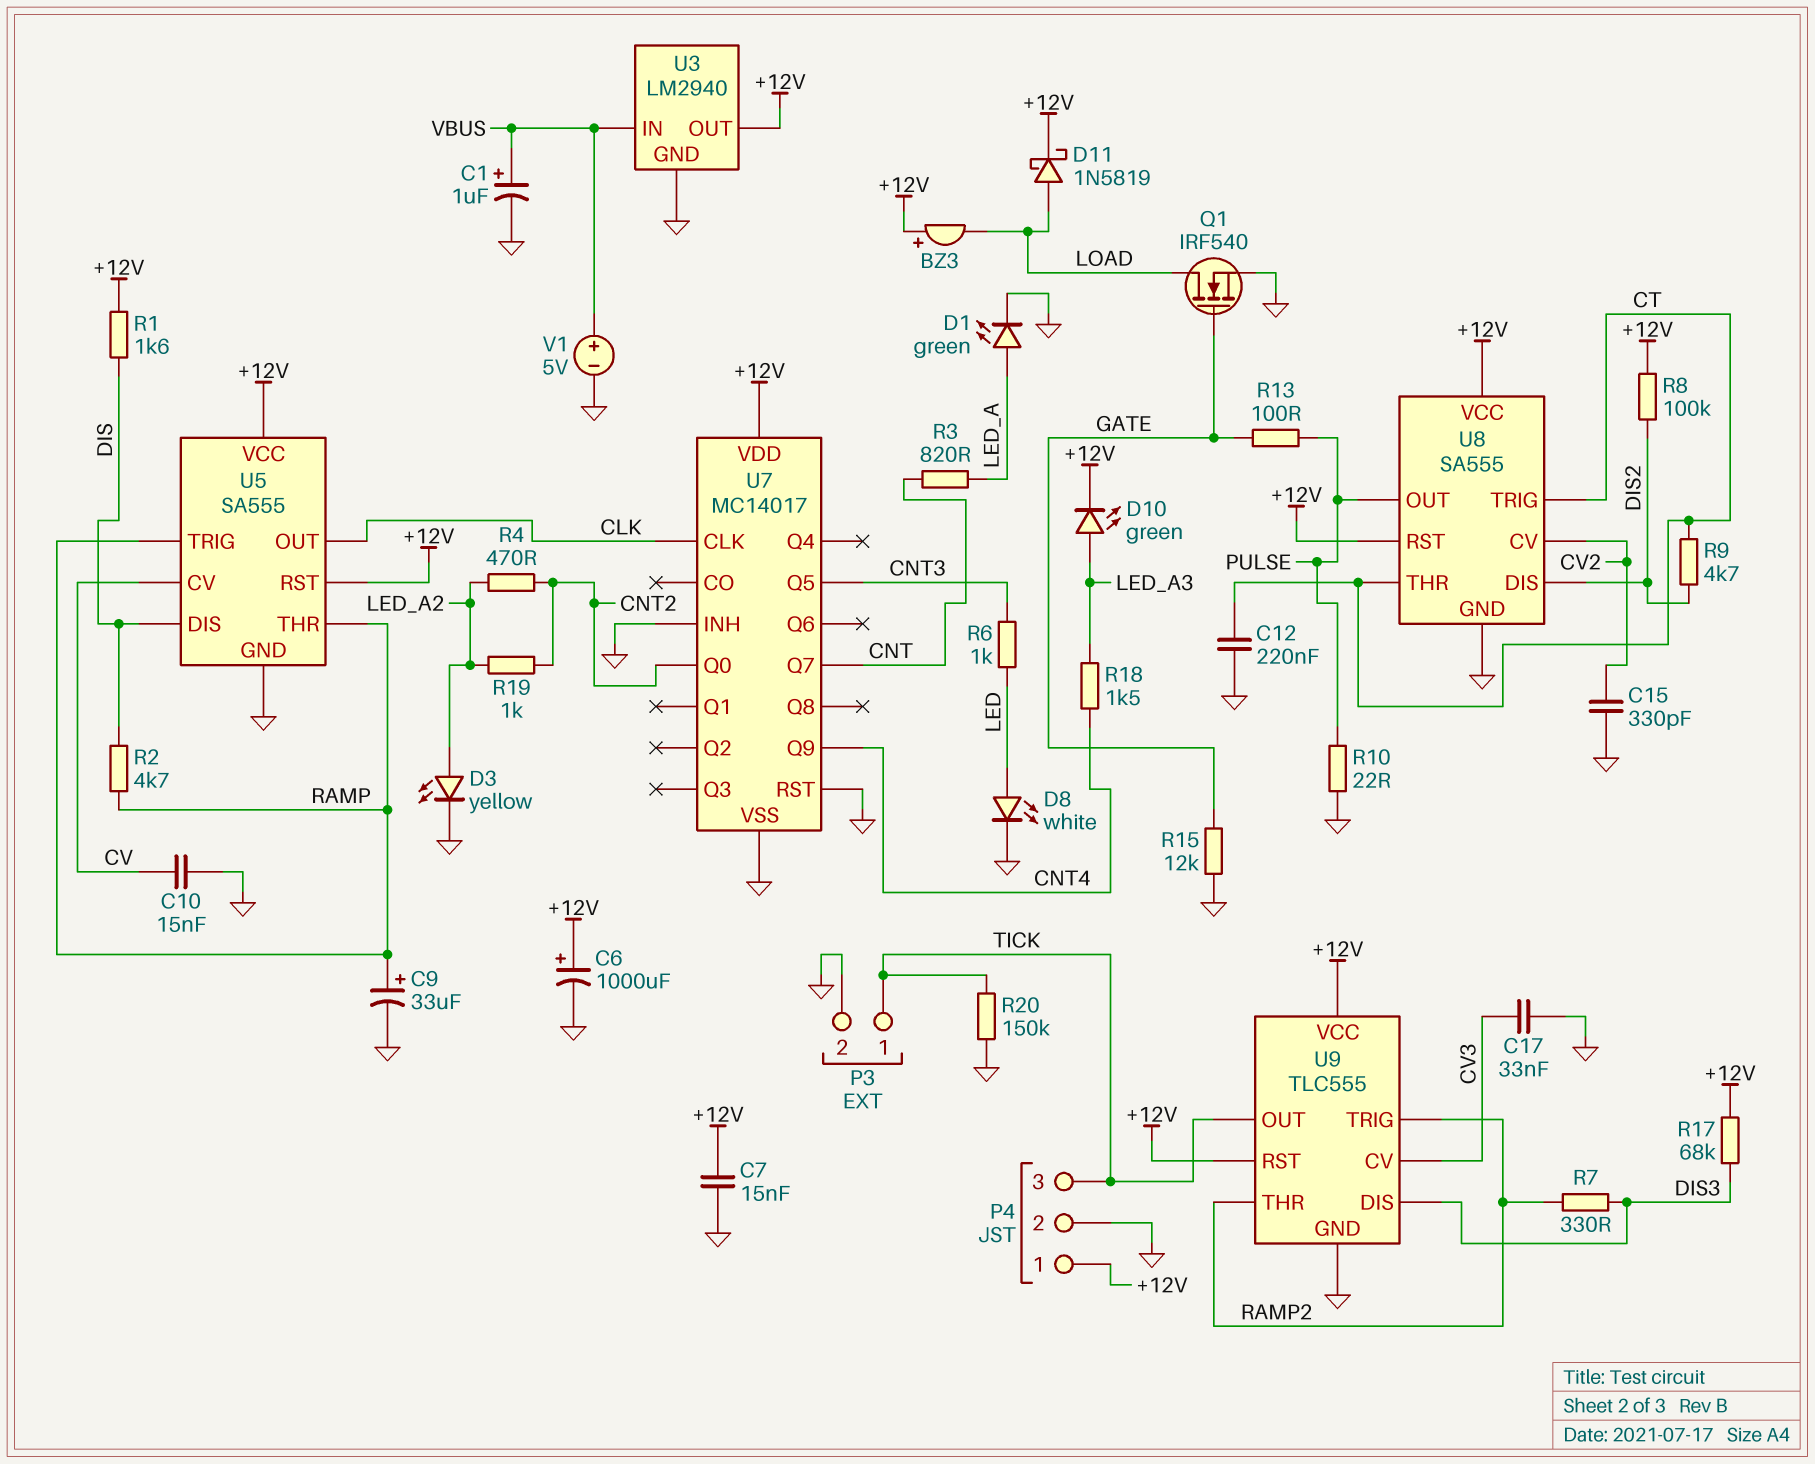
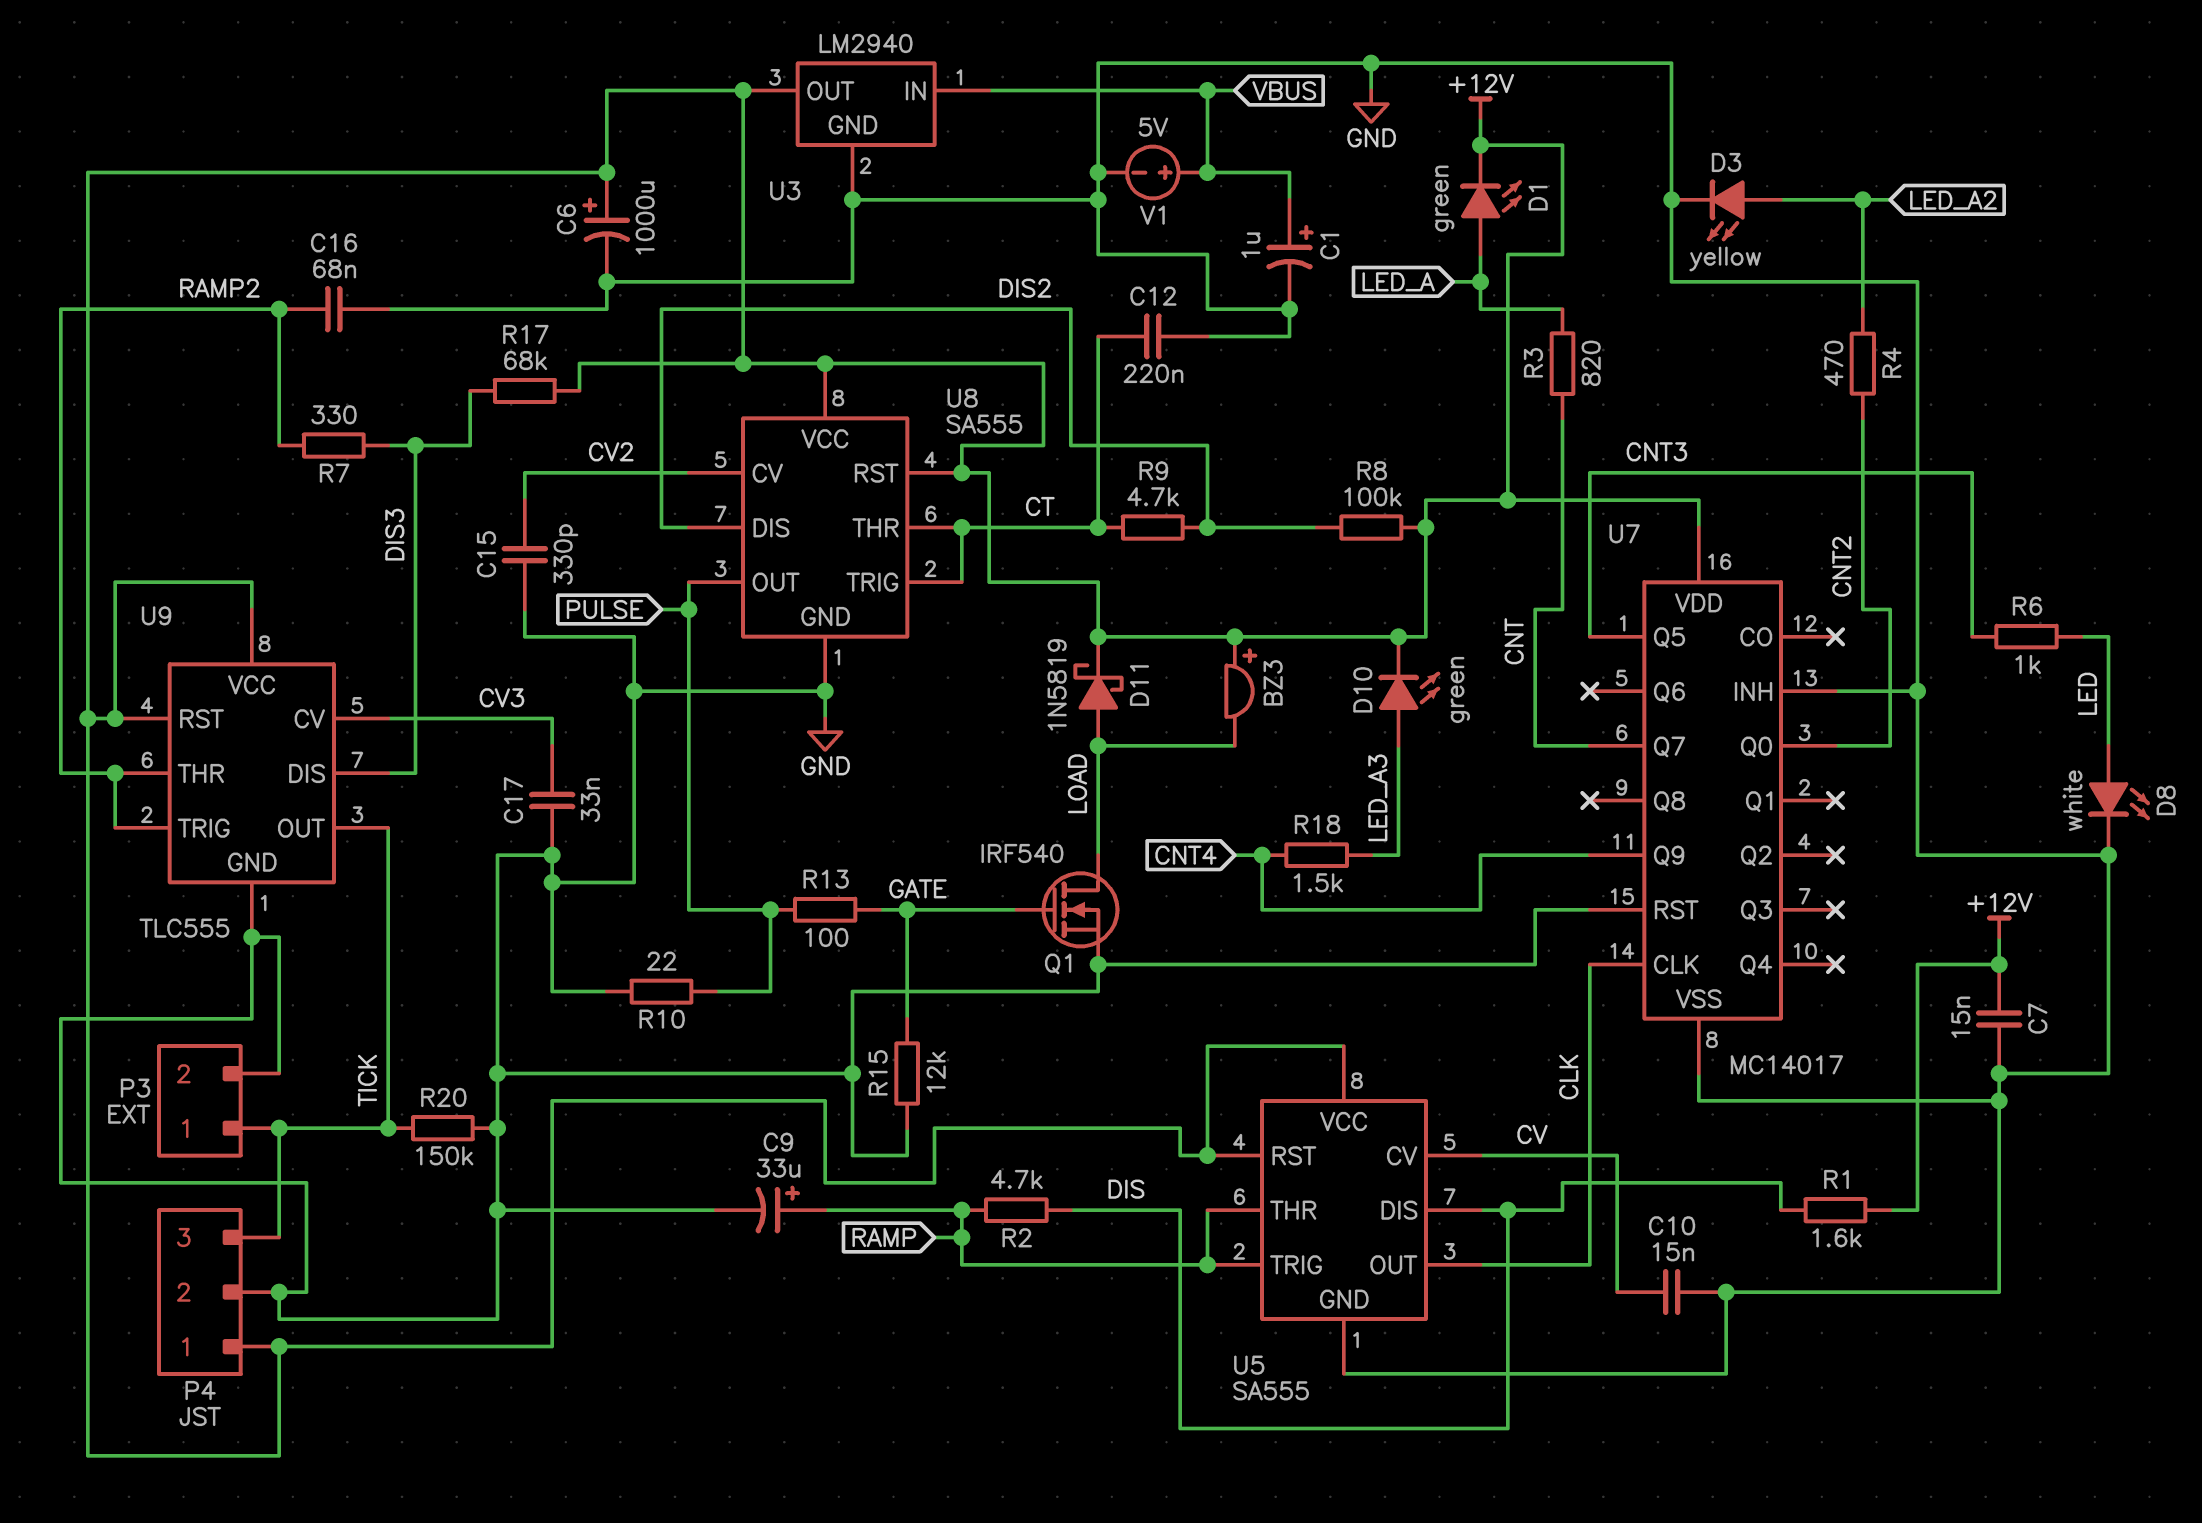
C16: none -> 68nF (GND, RAMP2)
D1: LED green (A LED_A, K GND) -> LED green (A LED_A, K +12V)
R19: 1k (CNT2, LED_A2) -> none

